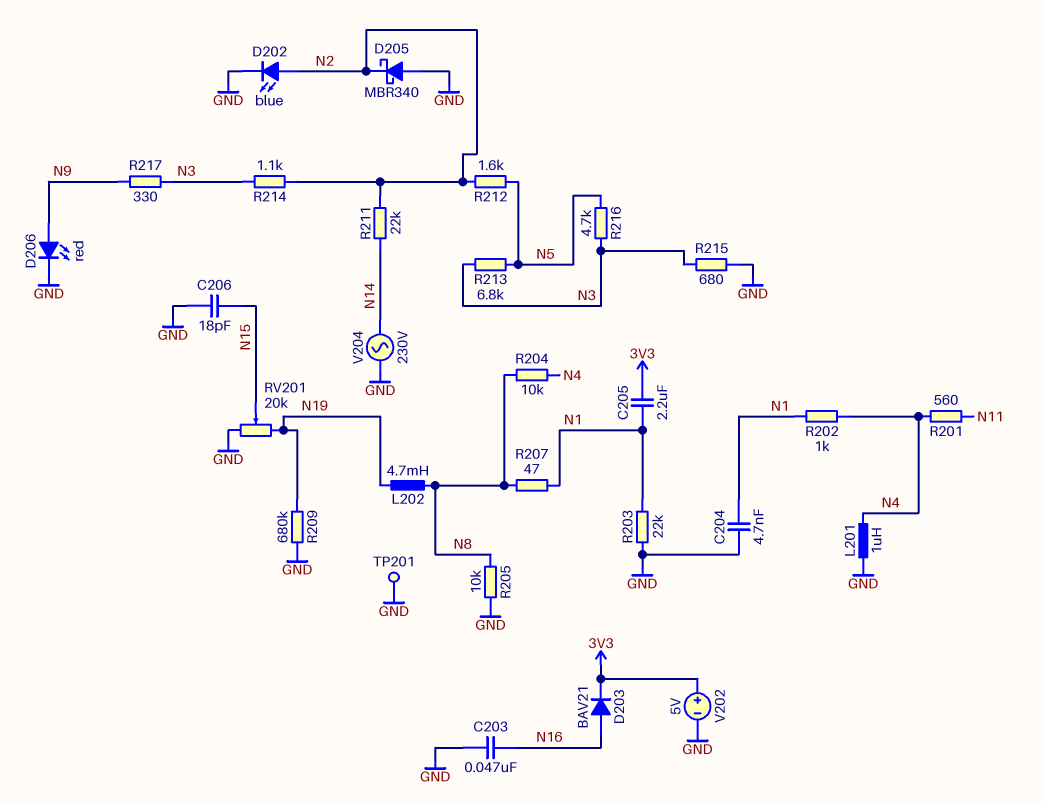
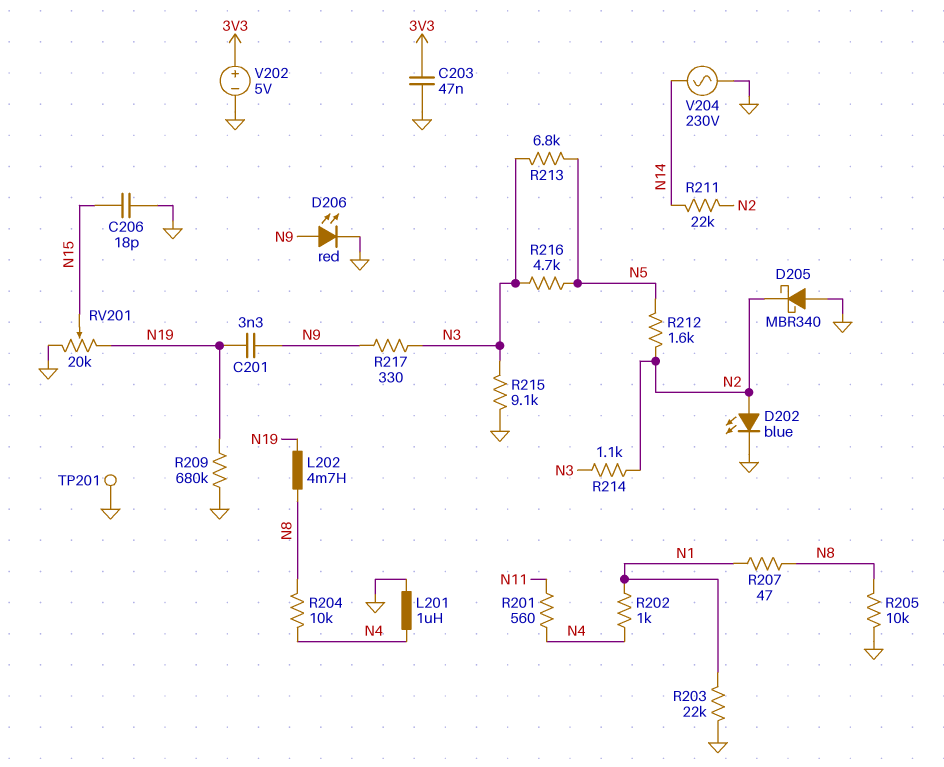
C201: none -> 3.3nF (N9, N19)
C203: 47nF (GND, N16) -> 47nF (3V3, GND)
C204: 4.7nF (GND, N1) -> none
C205: 2.2uF (3V3, N1) -> none
D203: diode BAV21 (A N16, K 3V3) -> none
R215: 680 (GND, N3) -> 9.1k (GND, N3)

